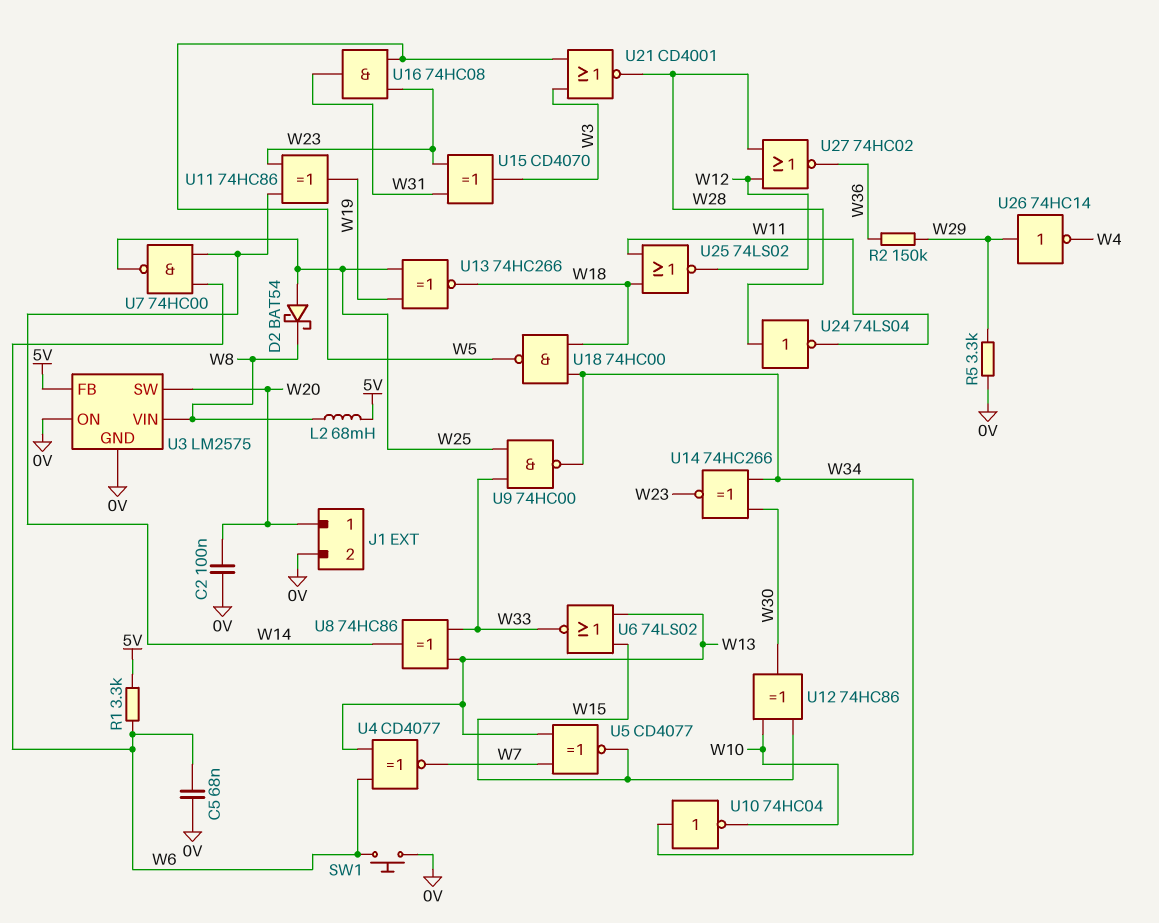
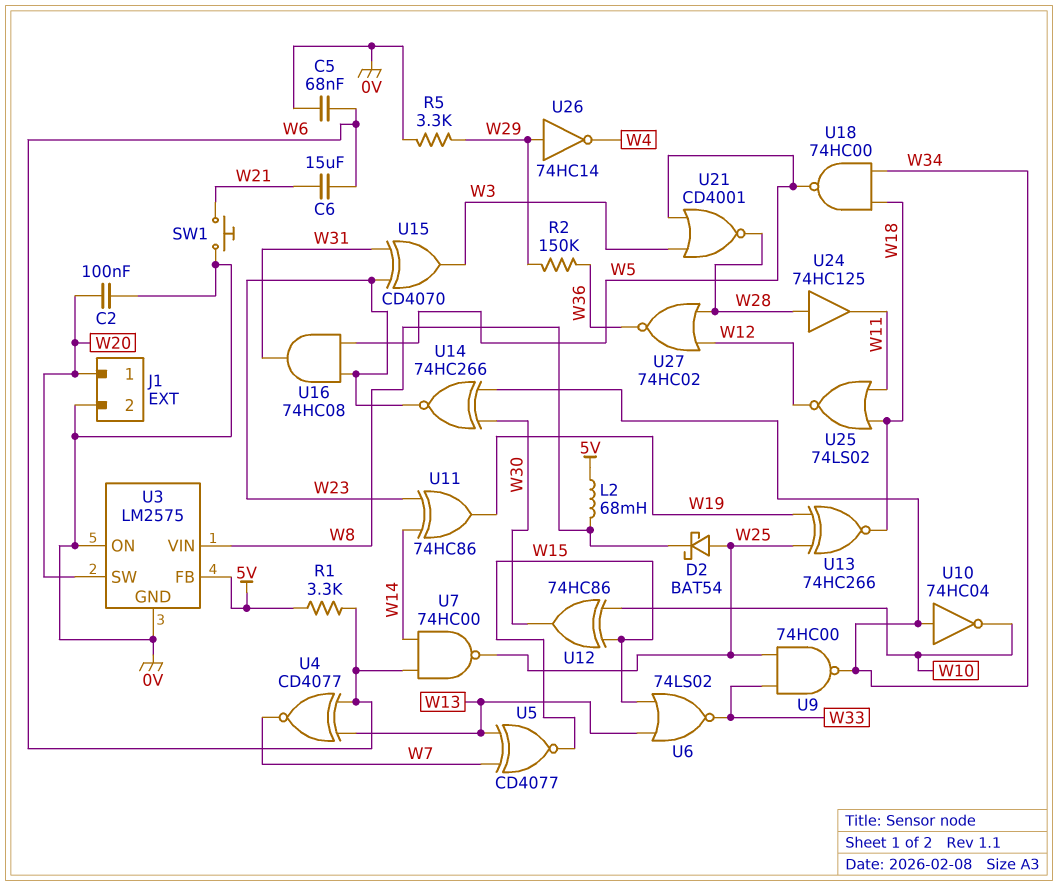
C6: none -> 15uF (W6, W21)
SW1: button (0V, W6) -> button (0V, W21)
U8: XOR 74HC86 (in W13, in W33, out W14) -> none
U24: NOT 74LS04 (in W28, out W11) -> buffer 74HC125 (in W28, out W11)

